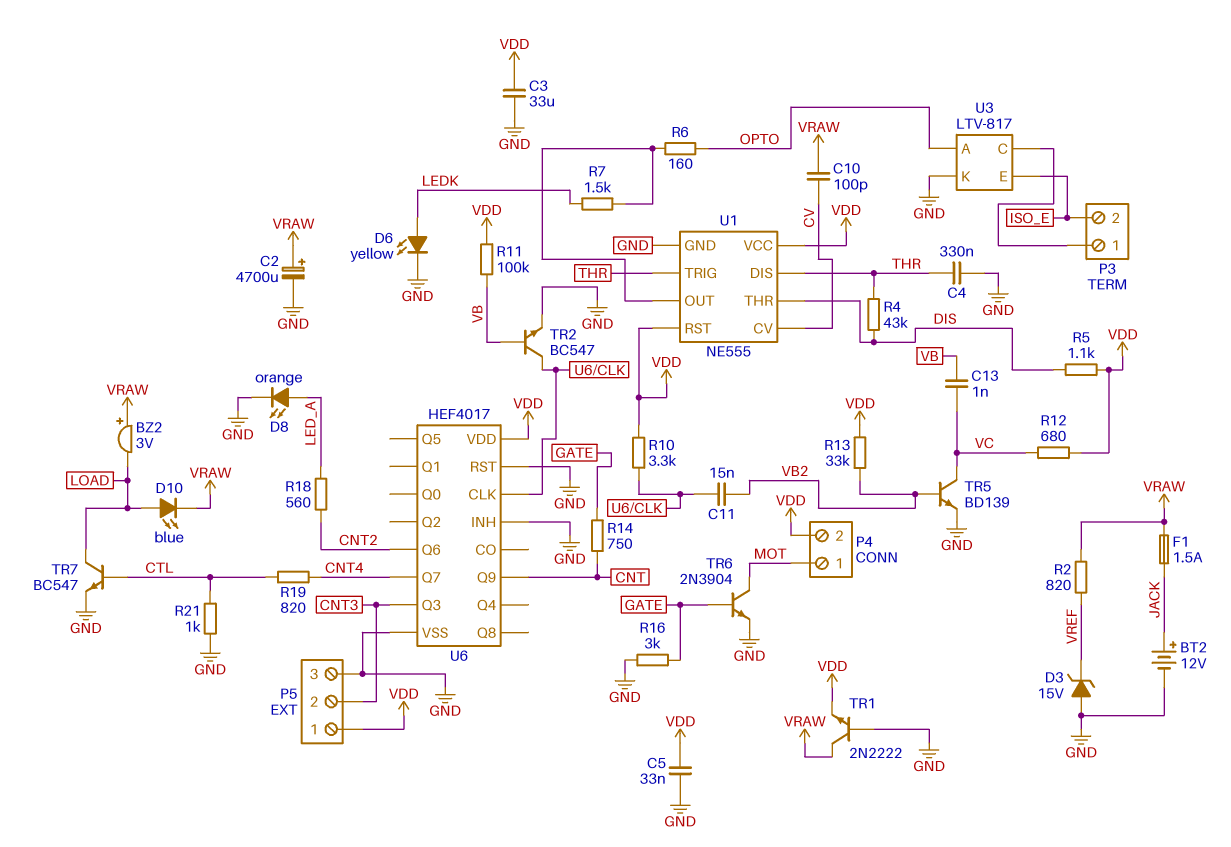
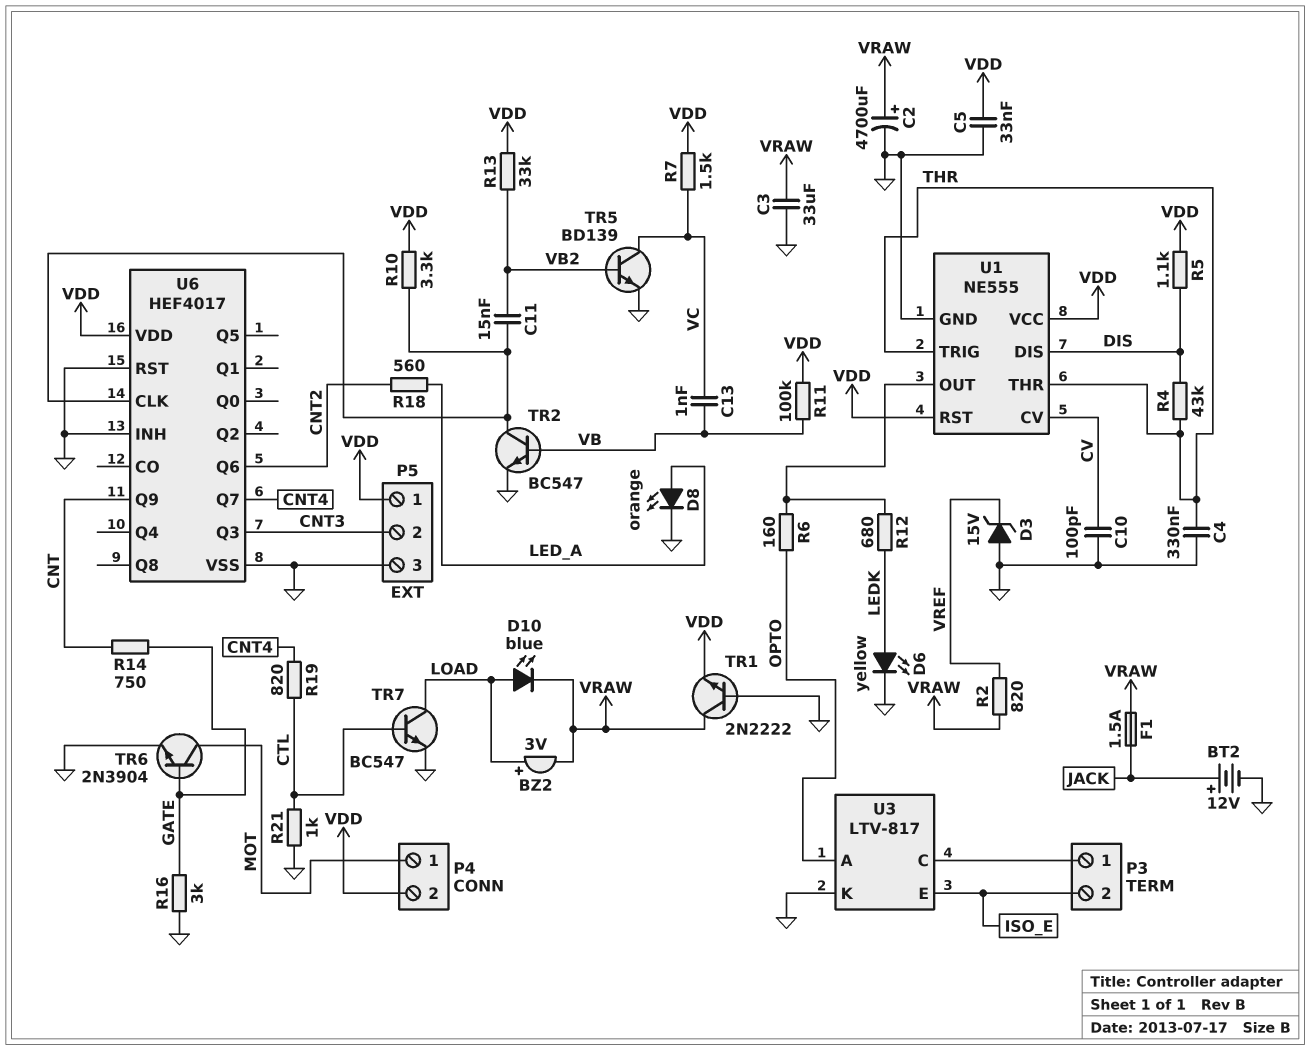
BZ2: buzzer 3V (plus VRAW, minus LOAD) -> buzzer 3V (plus LOAD, minus VRAW)
C3: 33uF (GND, VDD) -> 33uF (GND, VRAW)
C10: 100pF (CV, VRAW) -> 100pF (CV, GND)
R7: 1.5k (LEDK, U1/OUT) -> 1.5k (VC, VDD)
R12: 680 (VC, VDD) -> 680 (LEDK, U1/OUT)
U1 pin DIS: THR -> DIS
U1 pin THR: DIS -> THR

